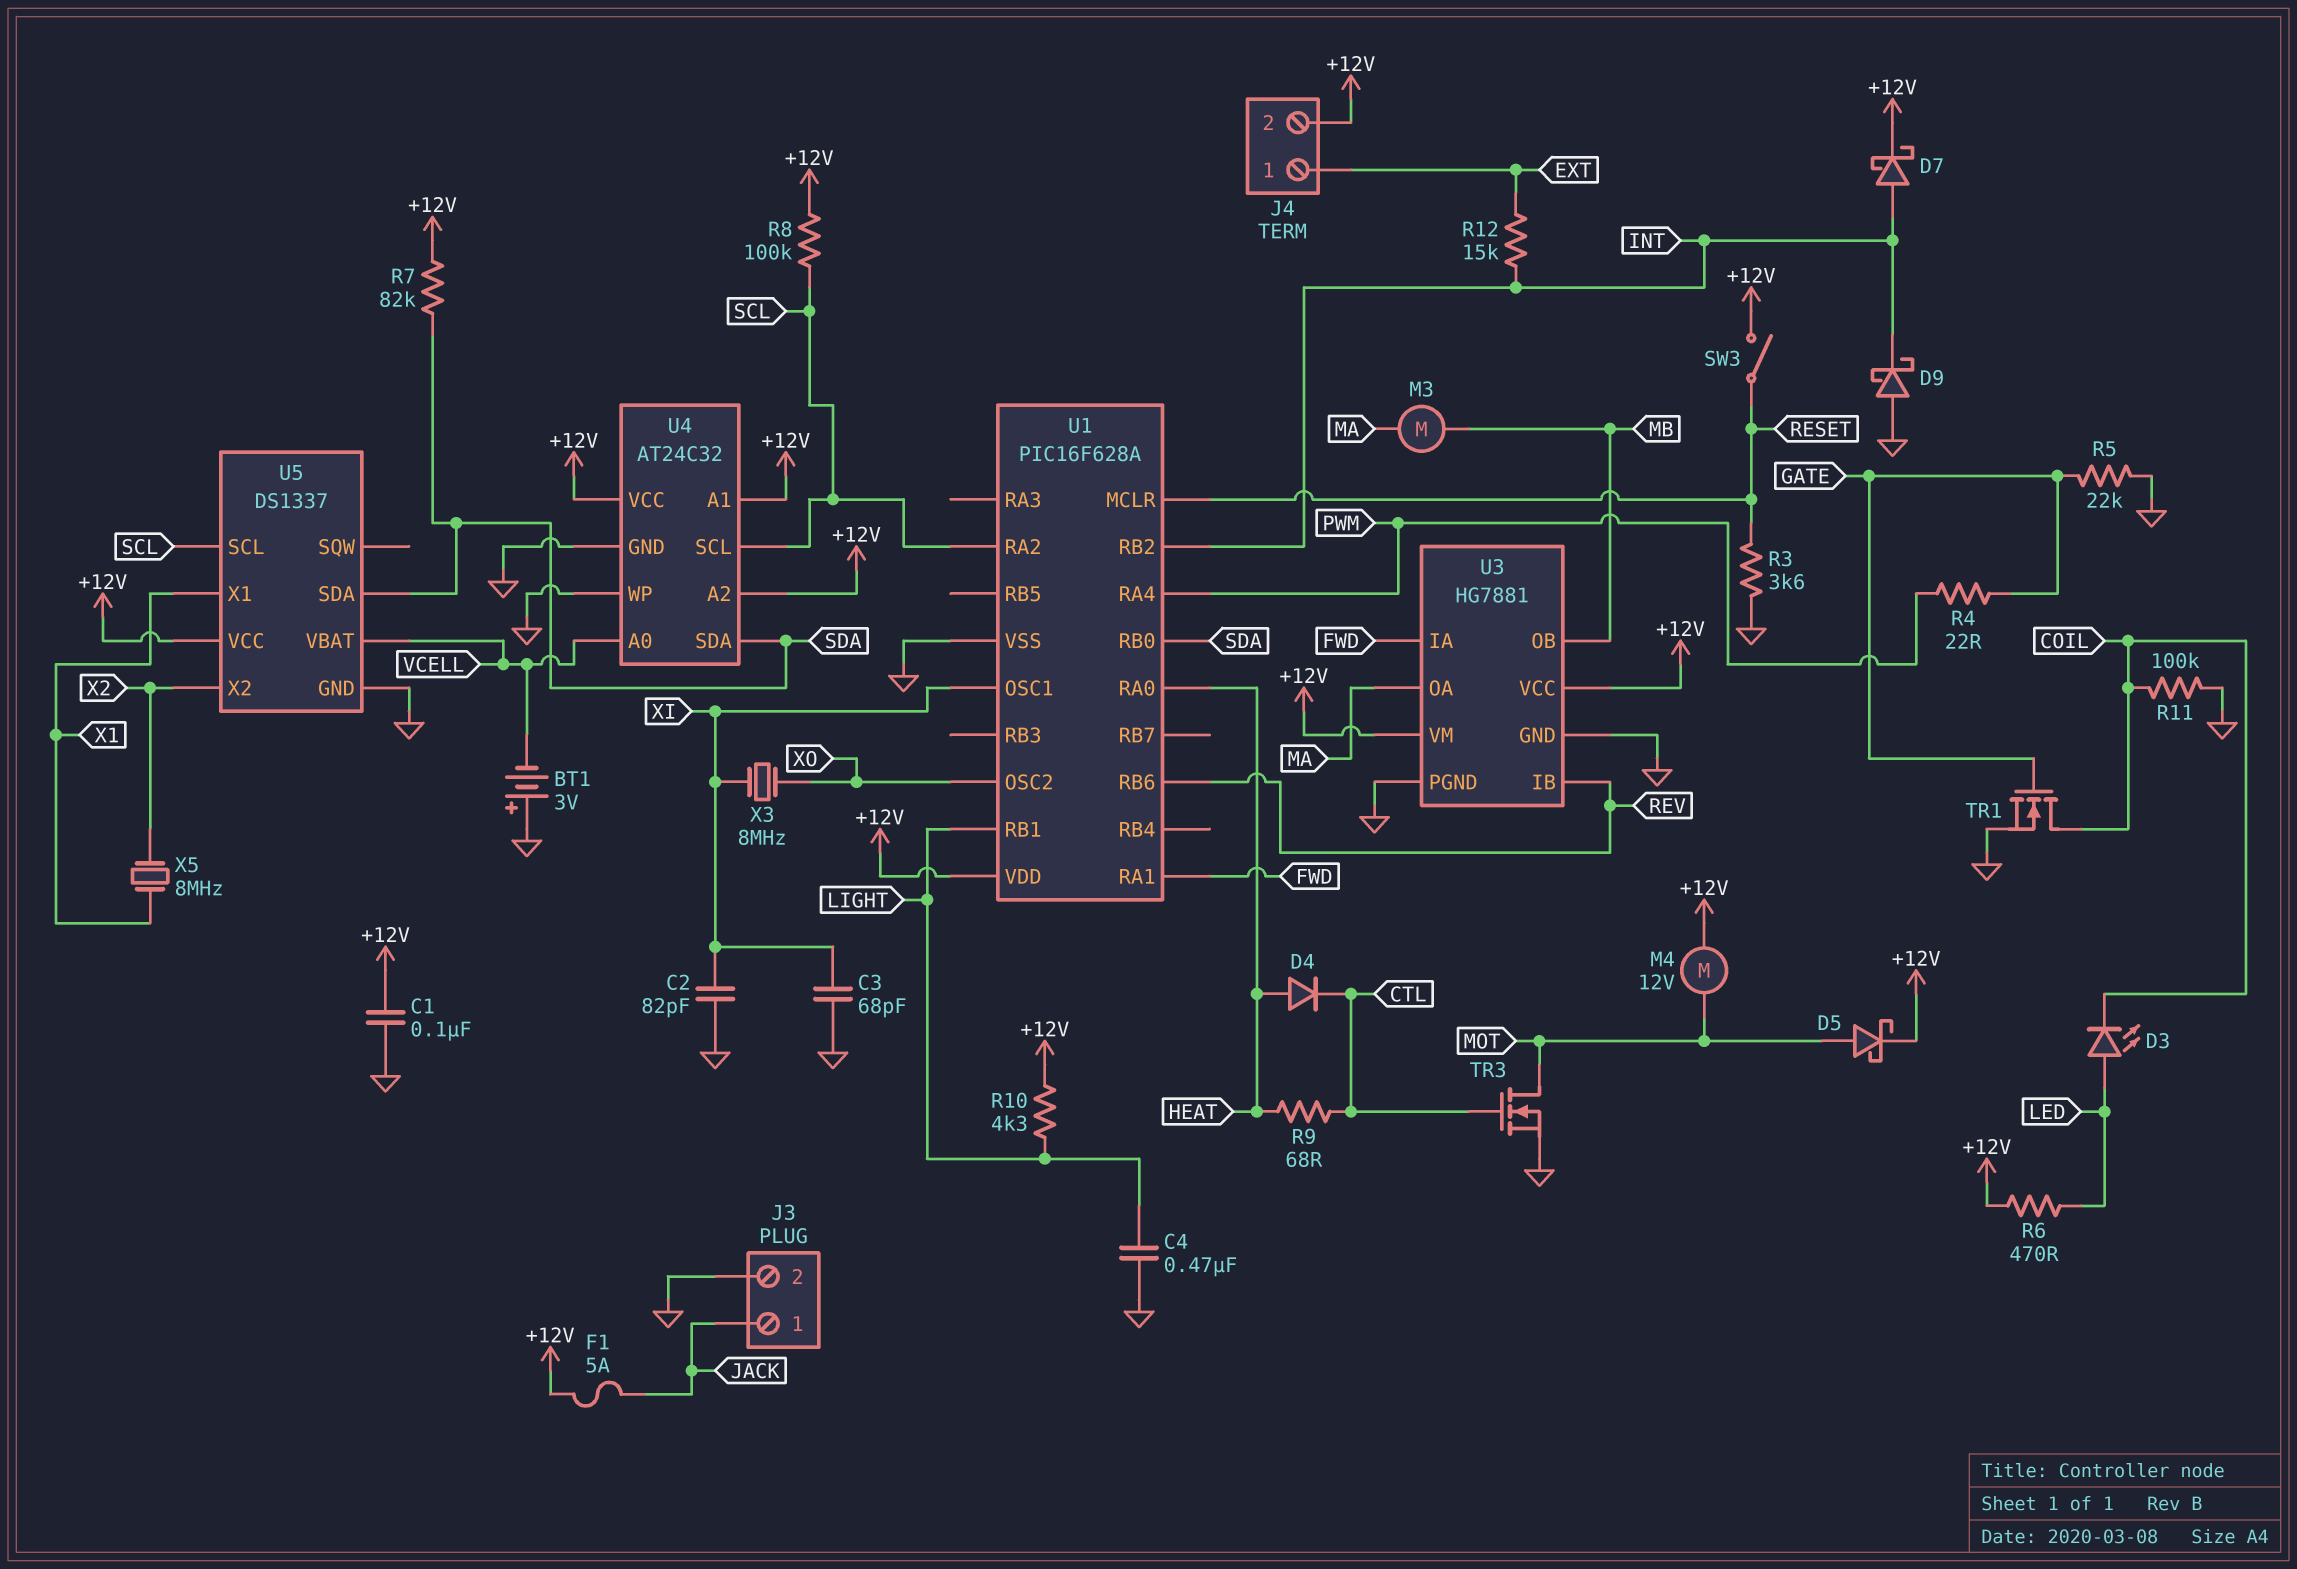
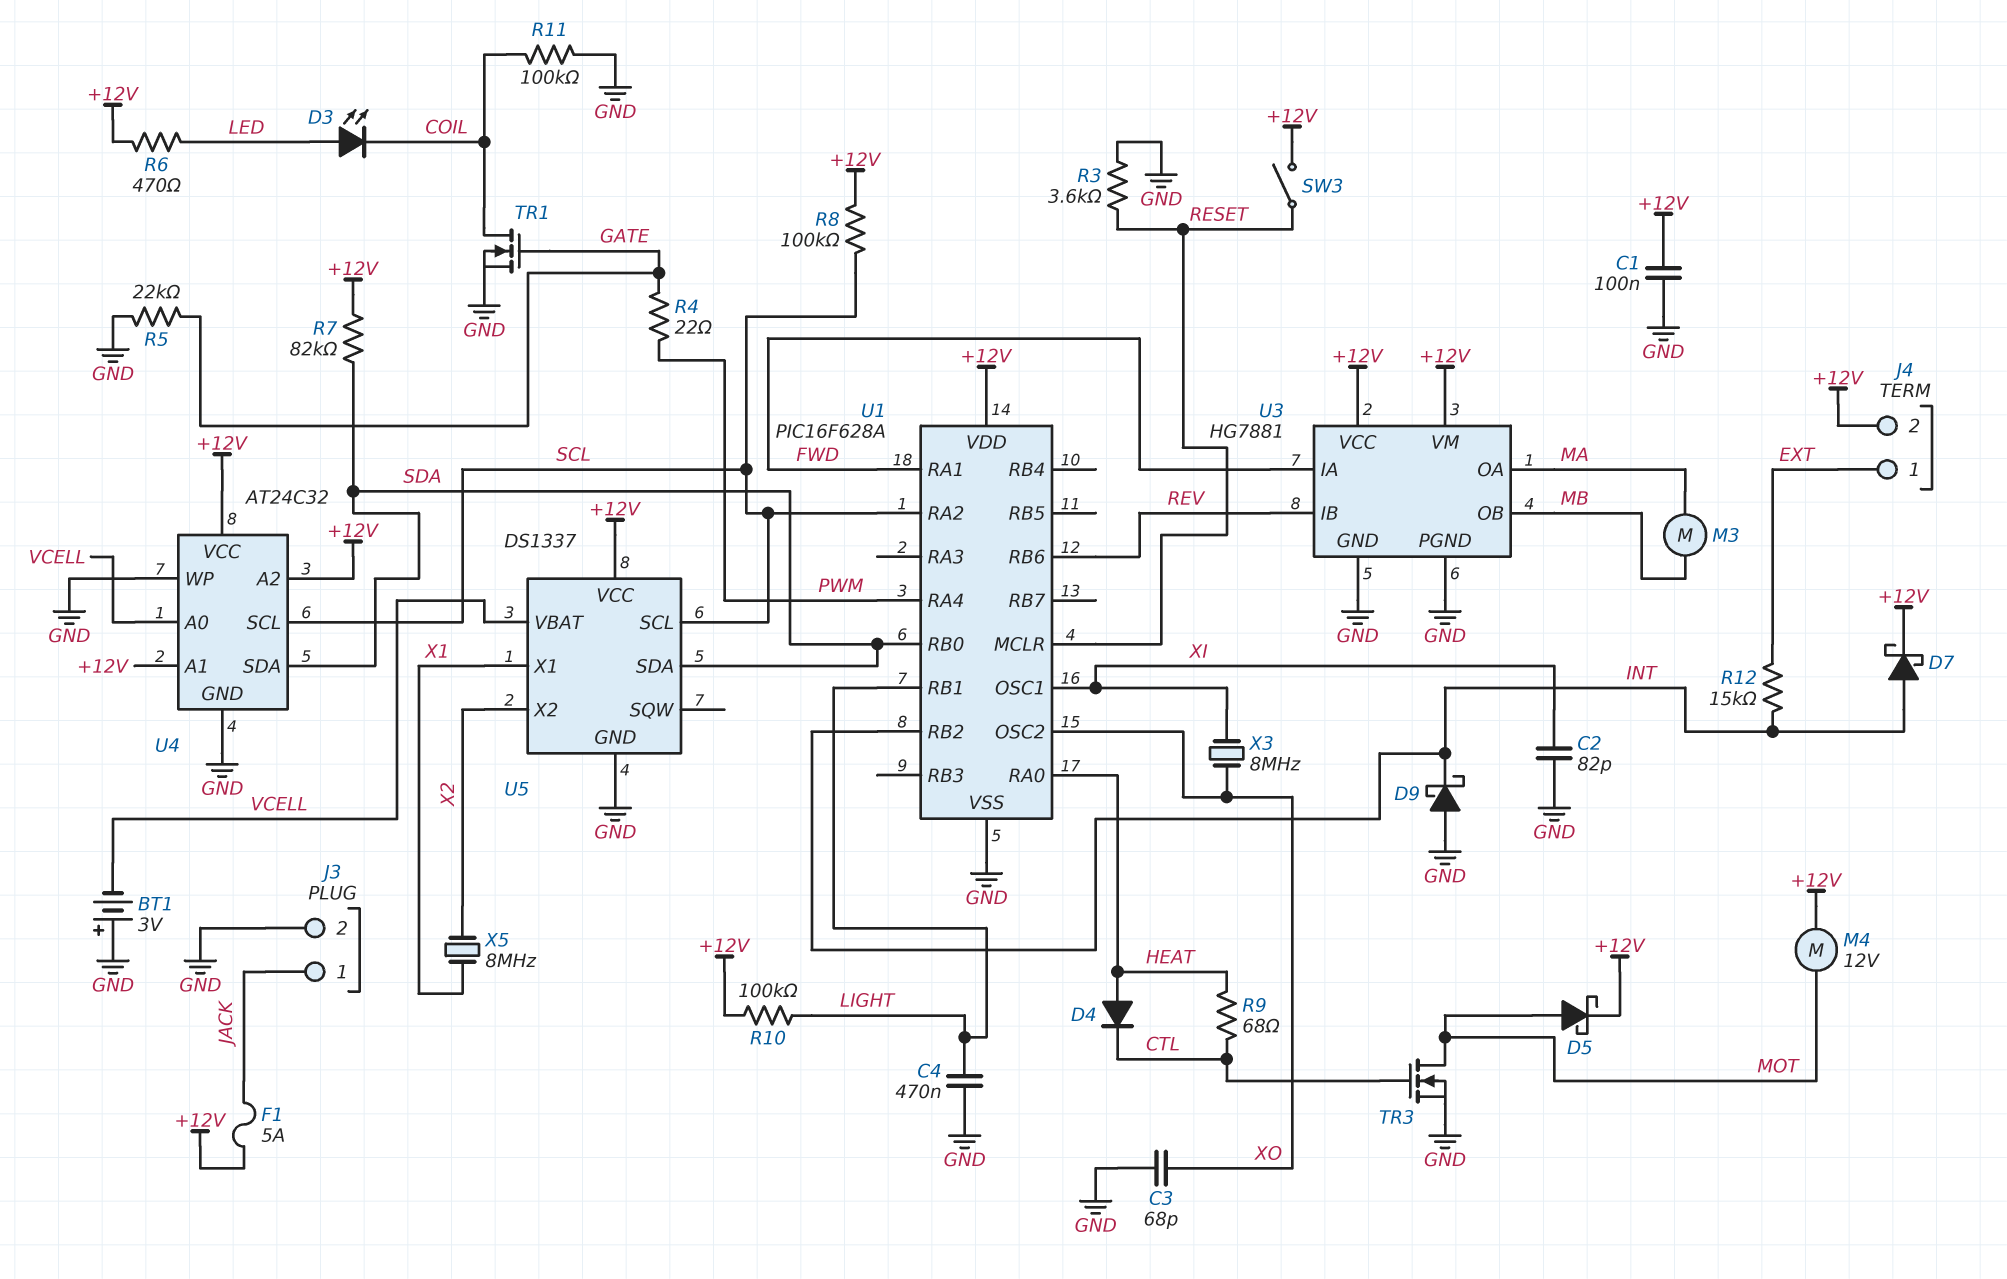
C3: 68pF (GND, XI) -> 68pF (GND, XO)
R10: 4.3k (+12V, LIGHT) -> 100k (+12V, LIGHT)

